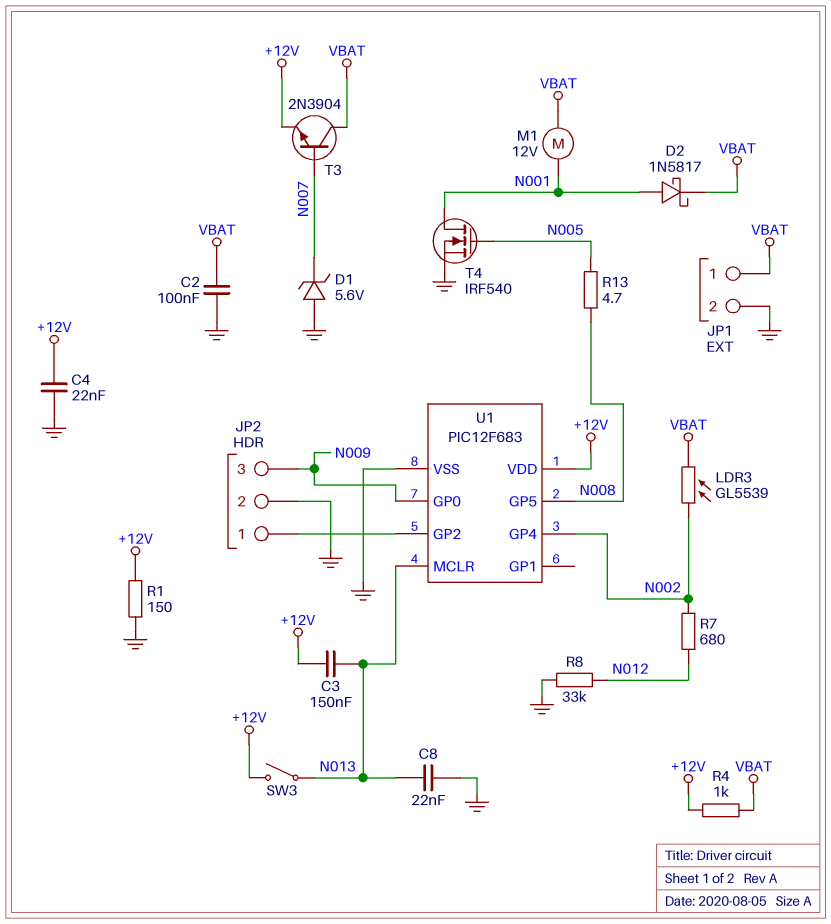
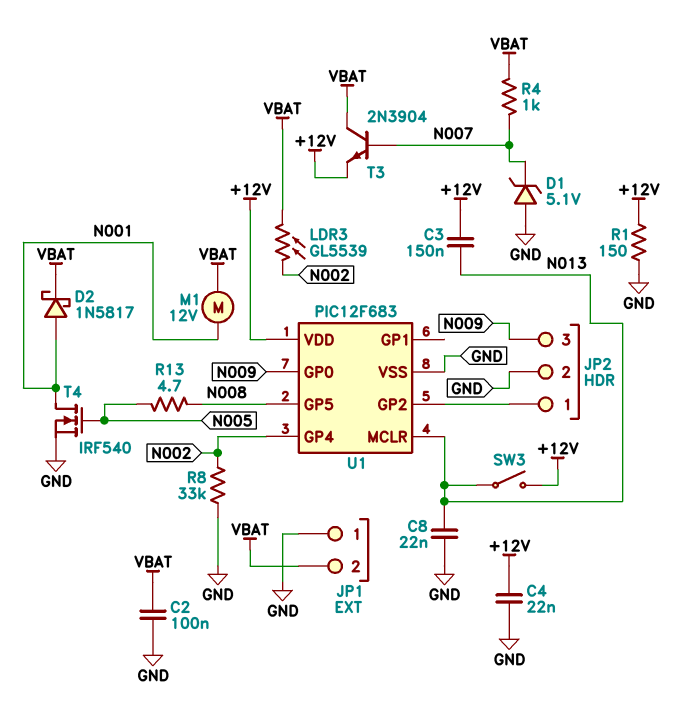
D1: zener 5.6V (A GND, K N007) -> zener 5.1V (A GND, K N007)
JP1 pin 1: VBAT -> GND
JP1 pin 2: GND -> VBAT
R4: 1k (+12V, VBAT) -> 1k (N007, VBAT)
R7: 680 (N002, N012) -> none
R8: 33k (GND, N012) -> 33k (GND, N002)

